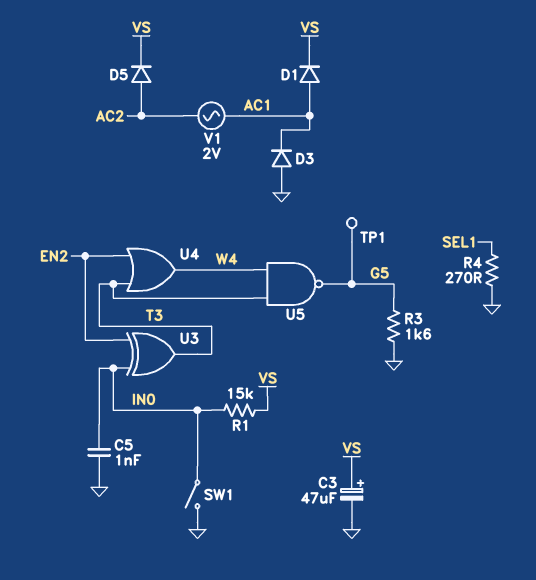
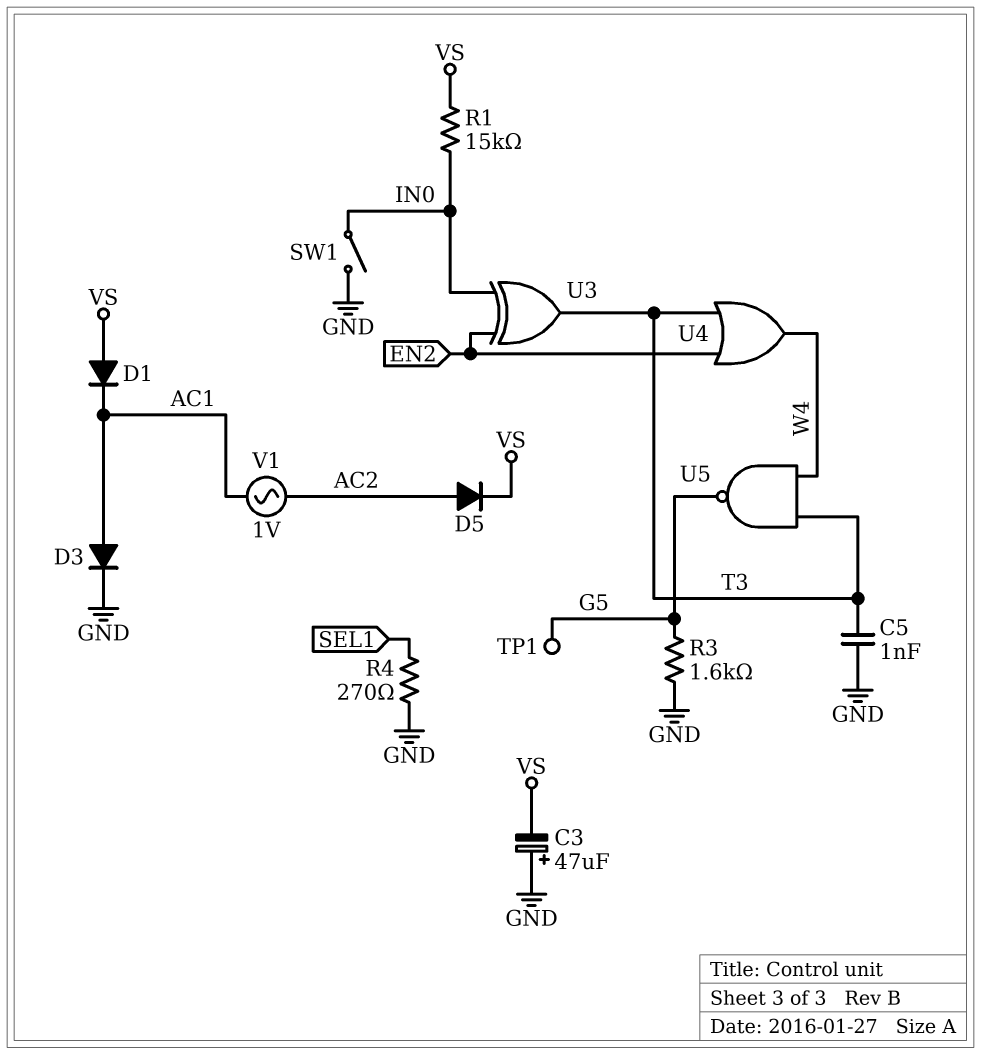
C3: 47uF (plus VS, minus GND) -> 47uF (plus GND, minus VS)
C5: 1nF (GND, IN0) -> 1nF (GND, T3)
D1: diode (A AC1, K VS) -> diode (A VS, K AC1)
D3: diode (A GND, K AC1) -> diode (A AC1, K GND)
V1: AC 2V (AC1, AC2) -> AC 1V (AC1, AC2)

